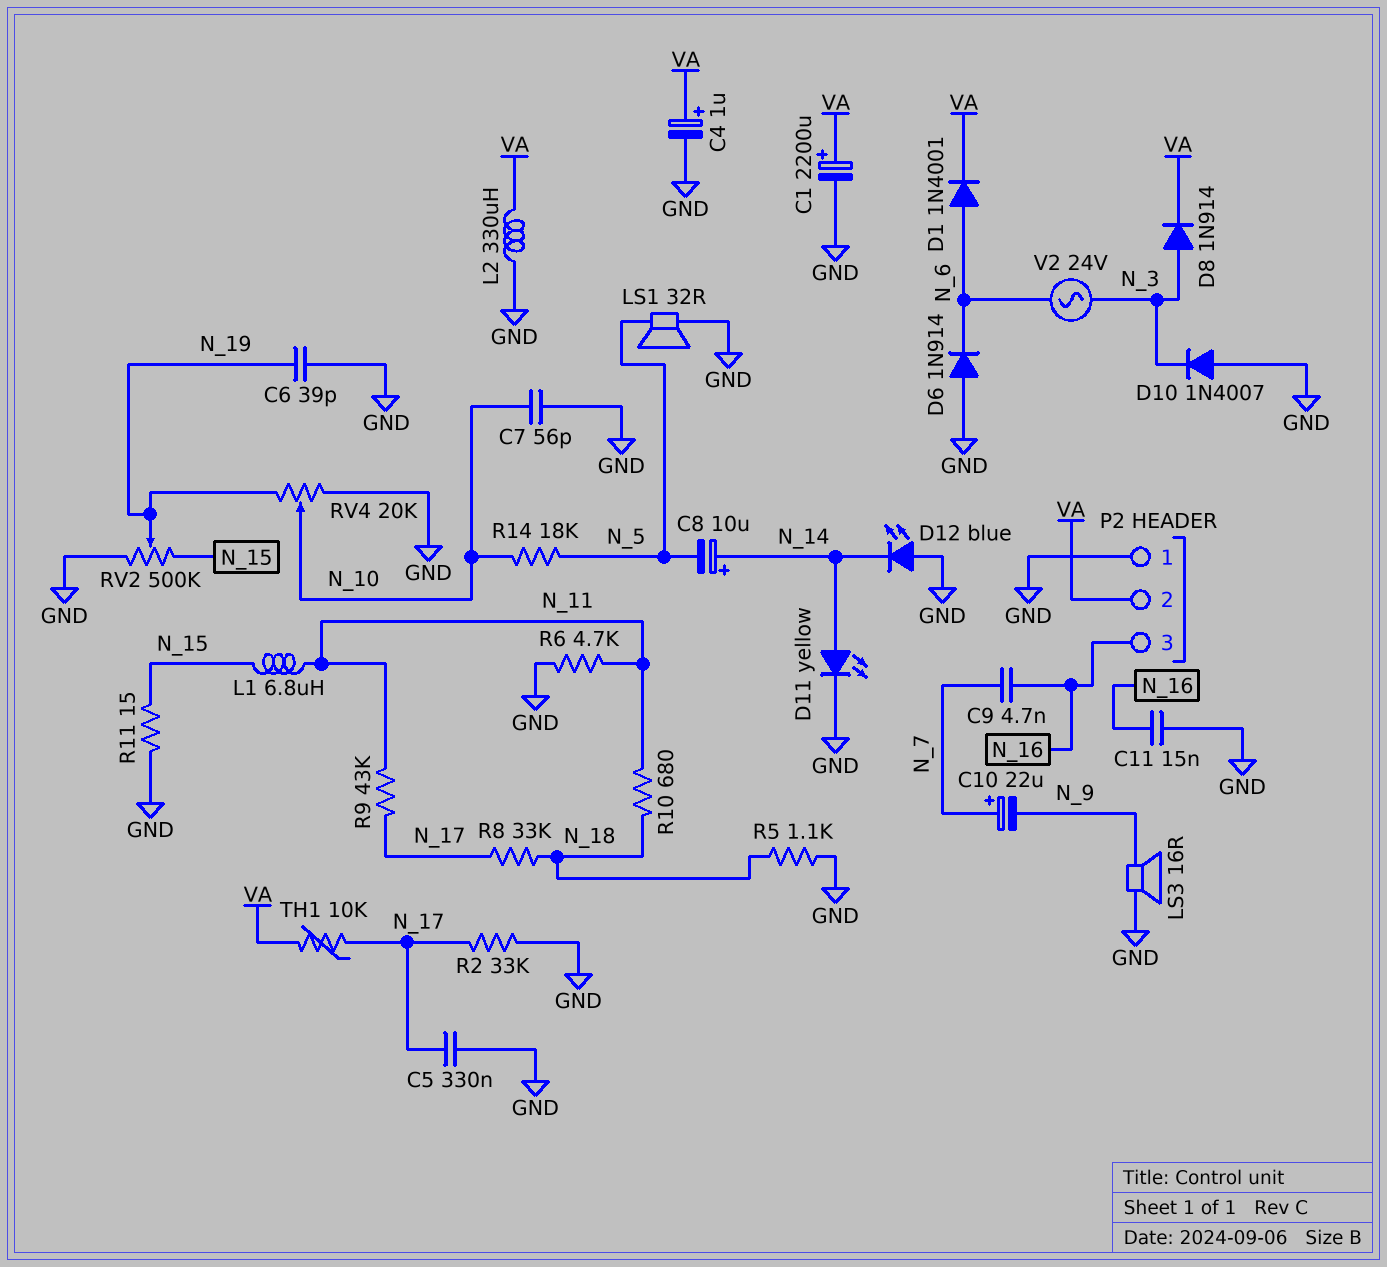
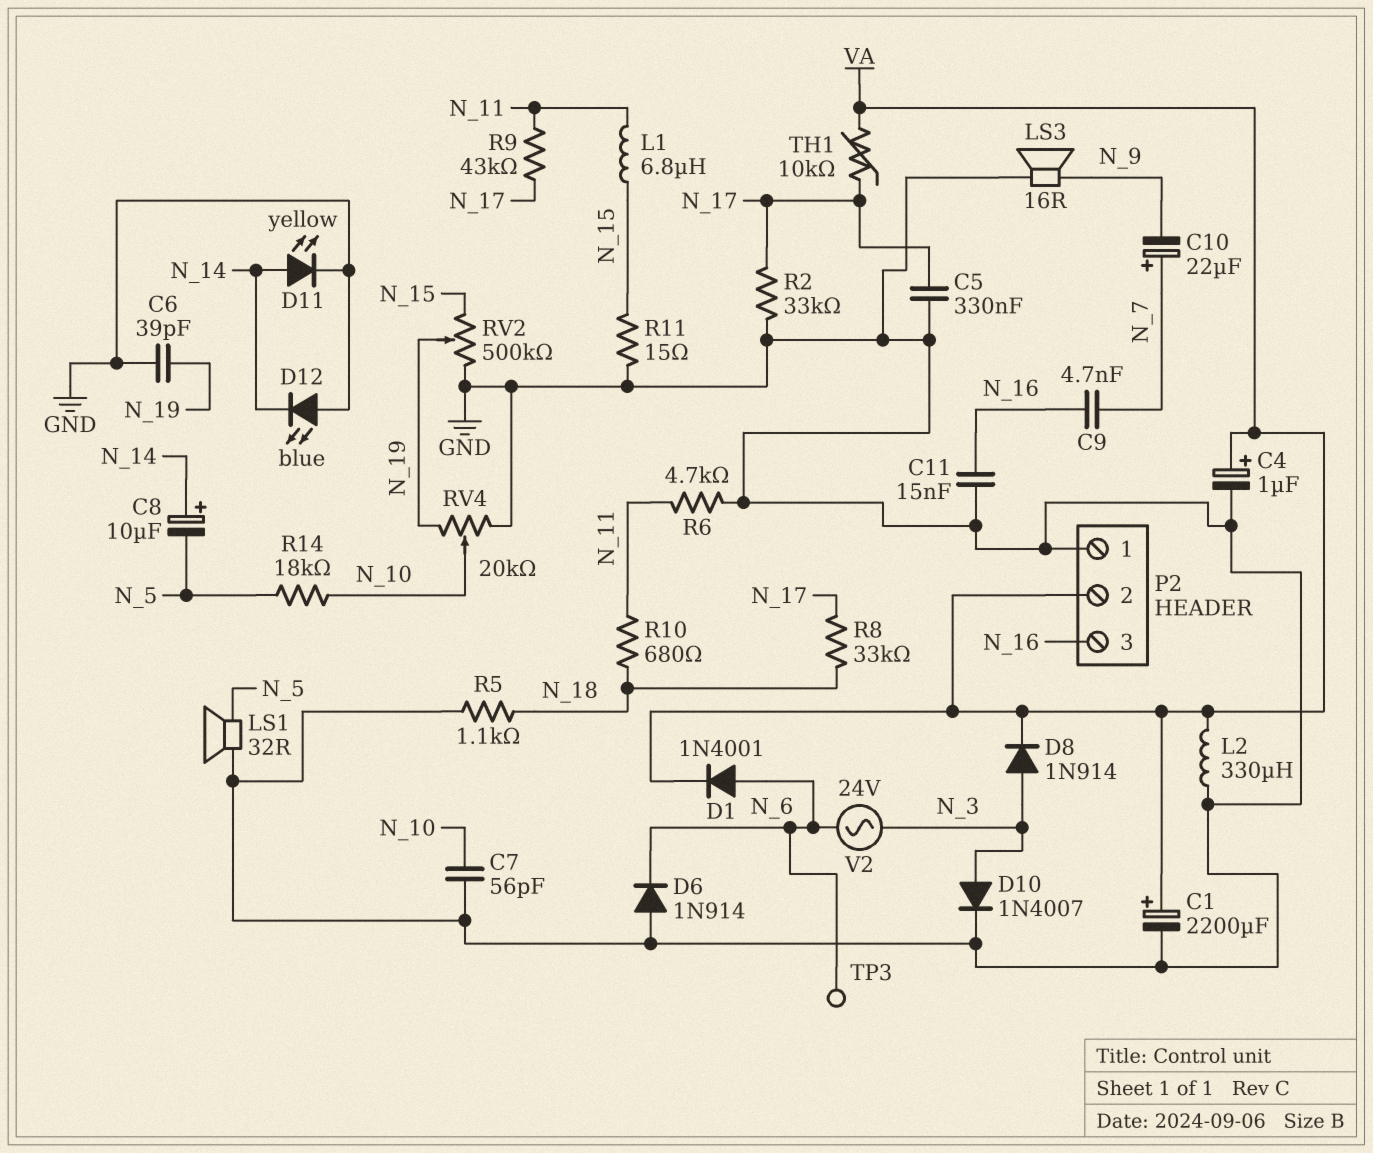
D10: diode 1N4007 (A GND, K N_3) -> diode 1N4007 (A N_3, K GND)
TP3: none -> test point (N_6)

